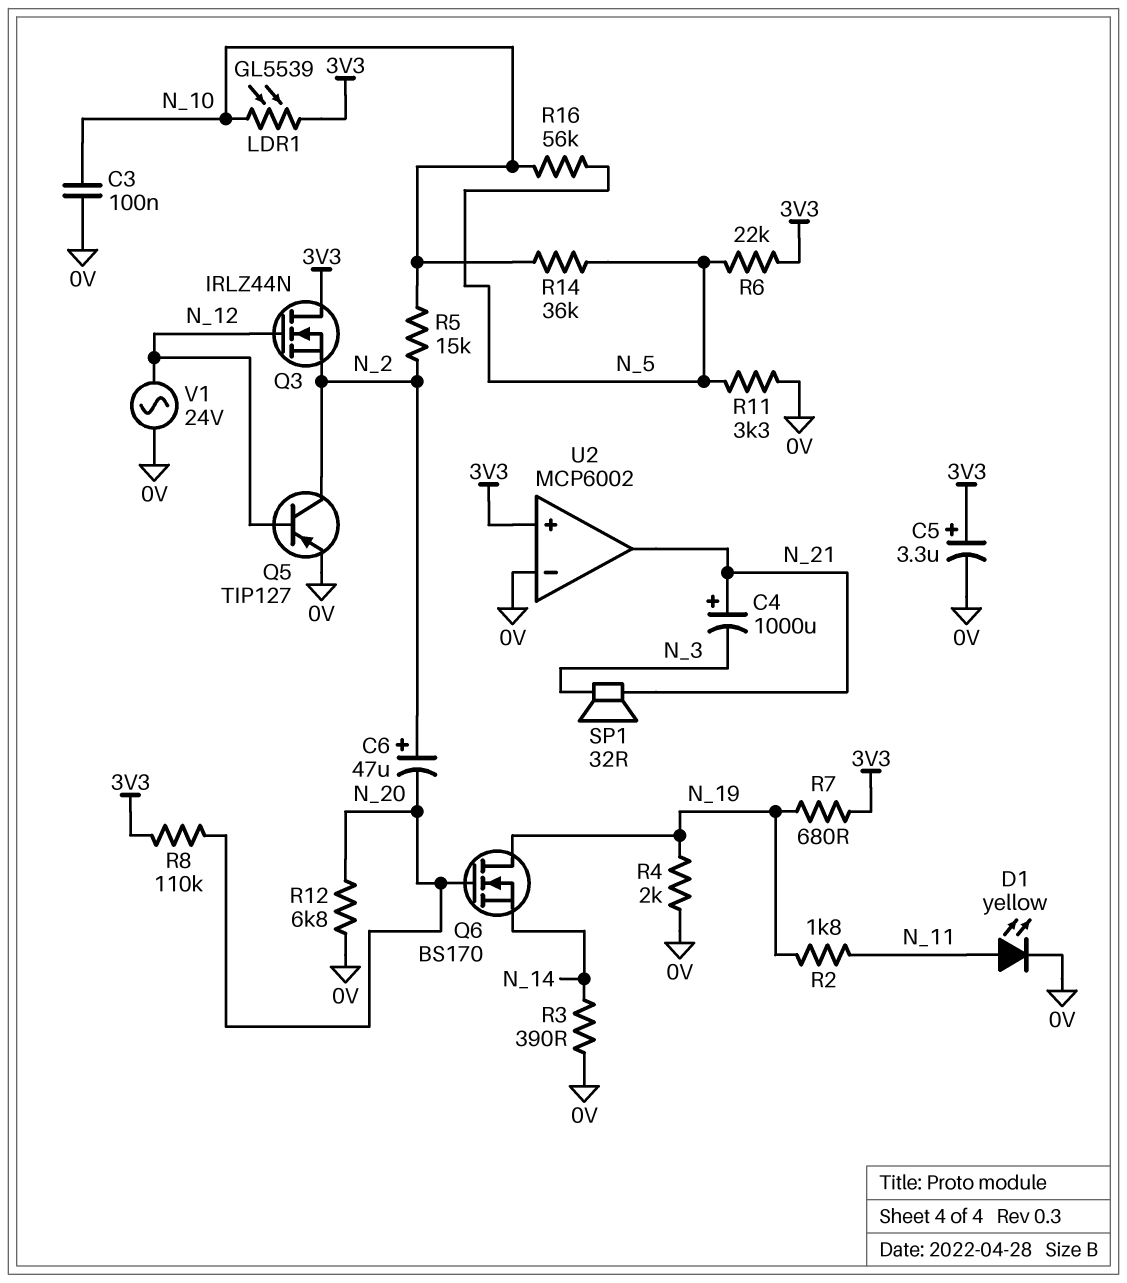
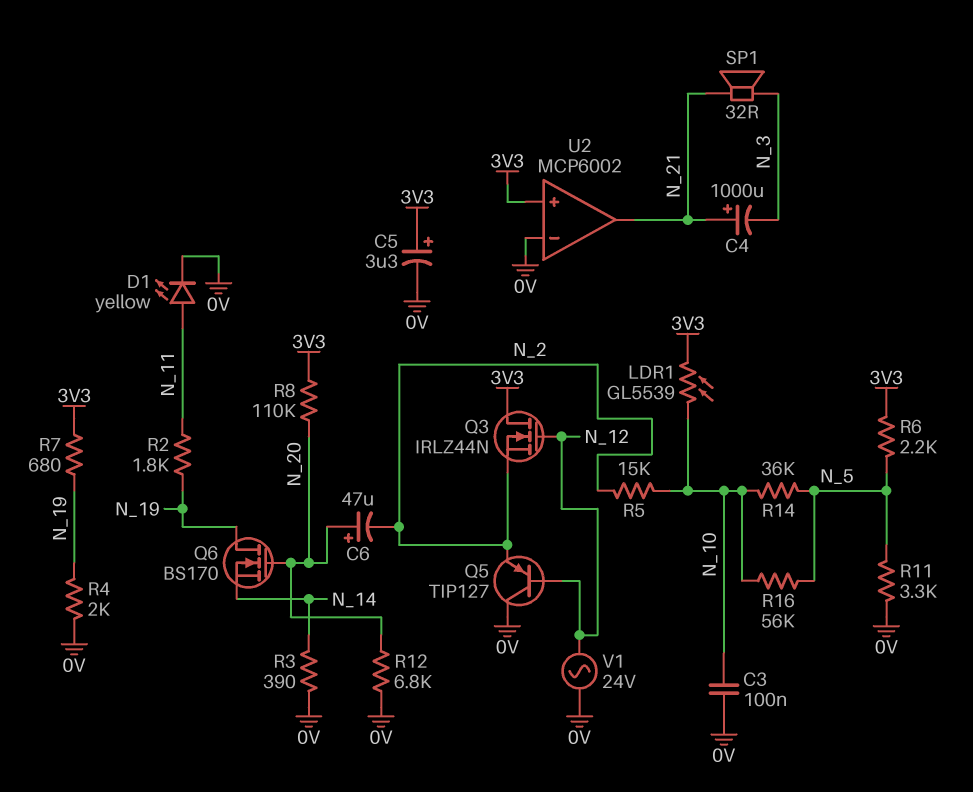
C6: 47uF (plus N_2, minus N_20) -> 47uF (plus N_20, minus N_2)
Q5: PNP TIP127 (B N_12, C N_2, E 0V) -> PNP TIP127 (B N_12, C 0V, E N_2)
R6: 22k (3V3, N_5) -> 2.2k (3V3, N_5)

